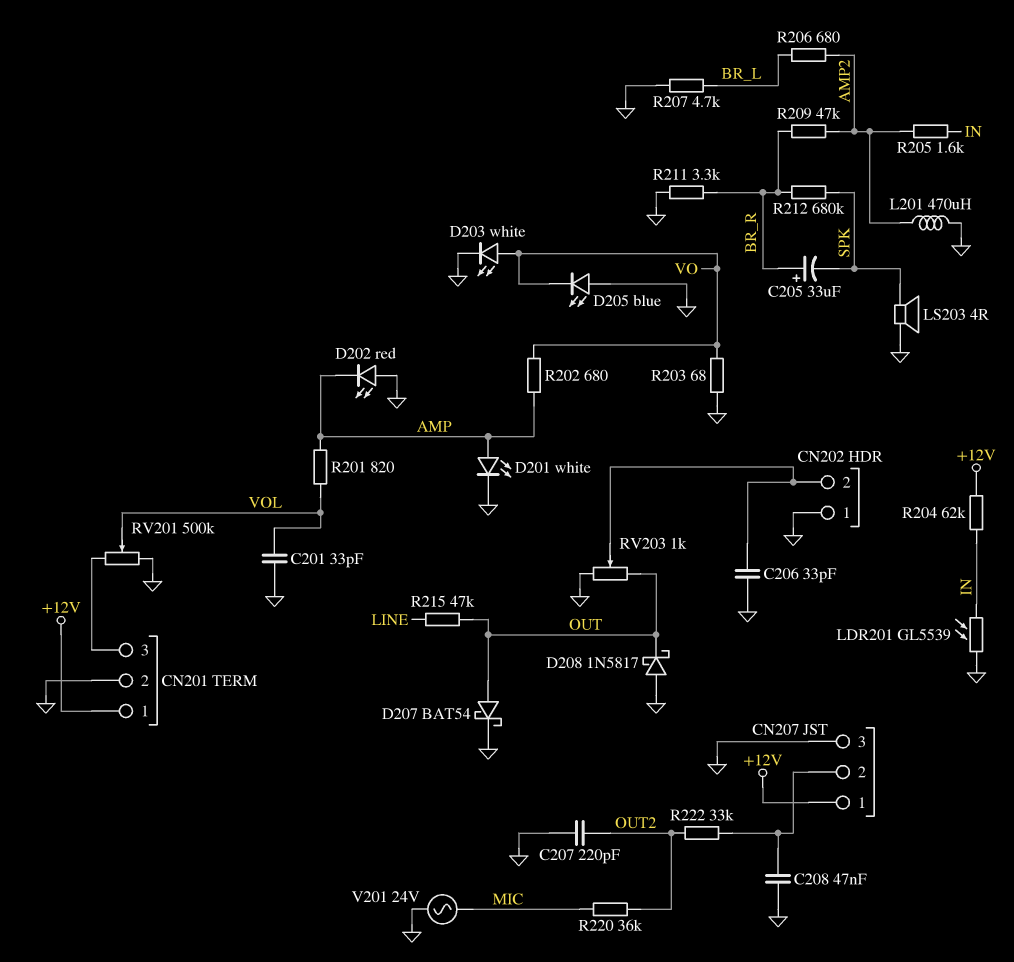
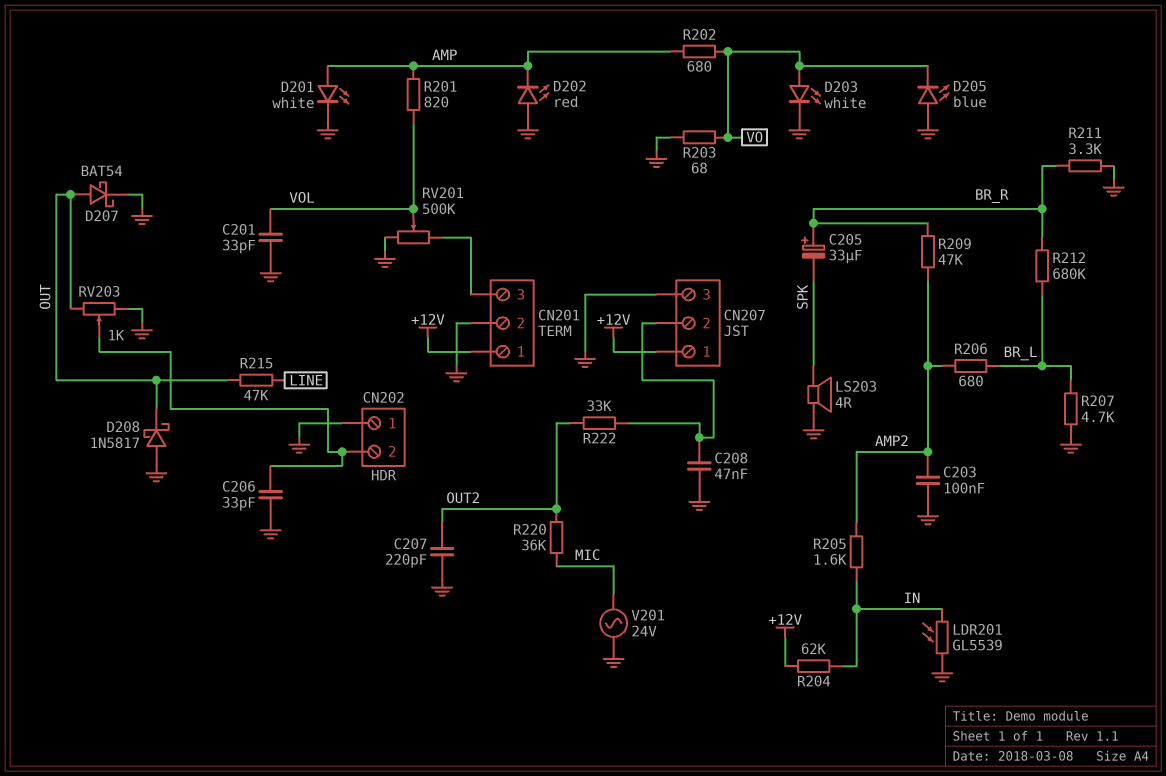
C203: none -> 100nF (AMP2, GND)
L201: 470uH (AMP2, GND) -> none
R212: 680k (BR_R, SPK) -> 680k (BR_L, BR_R)

